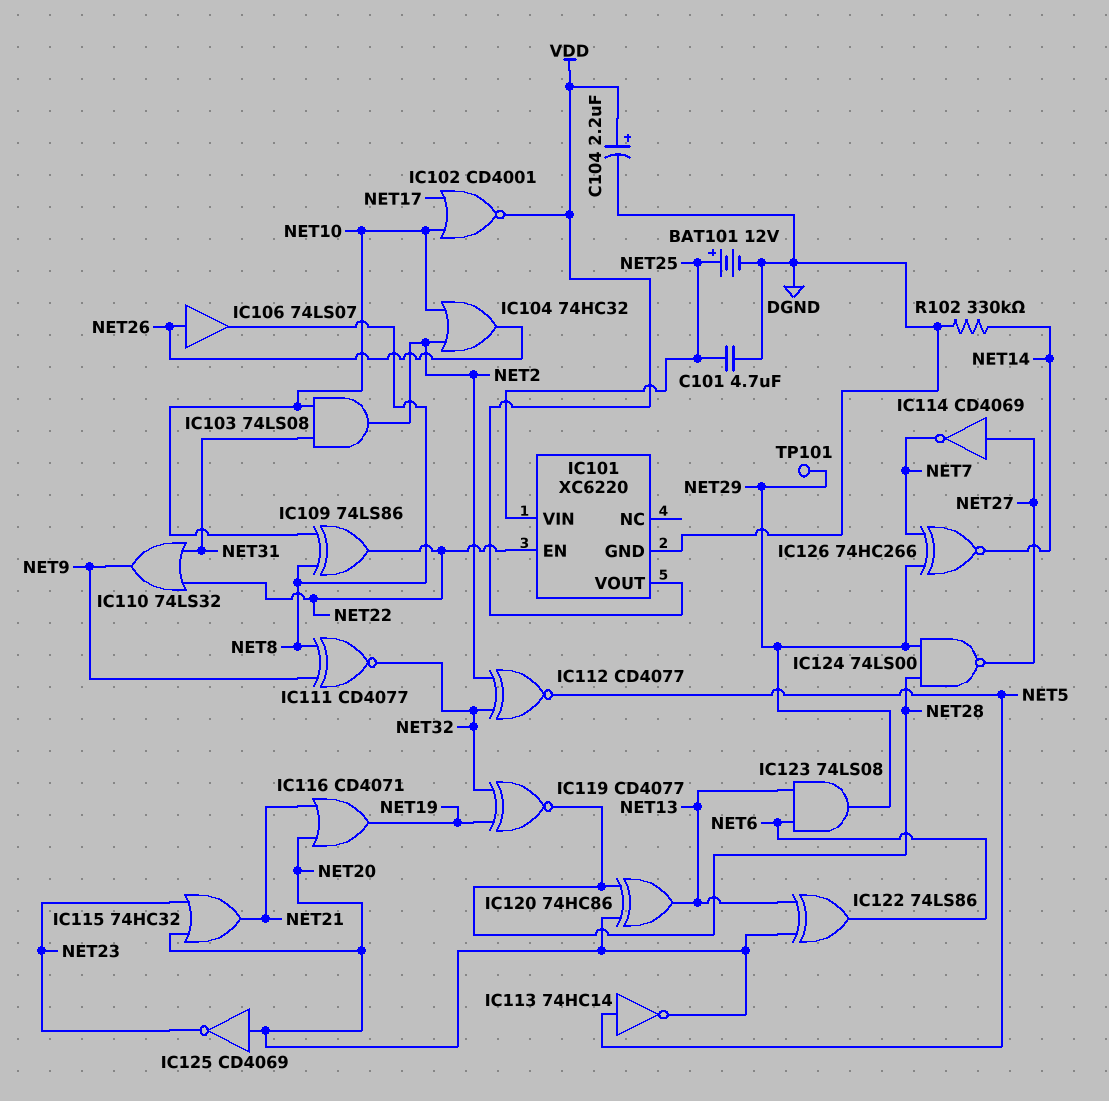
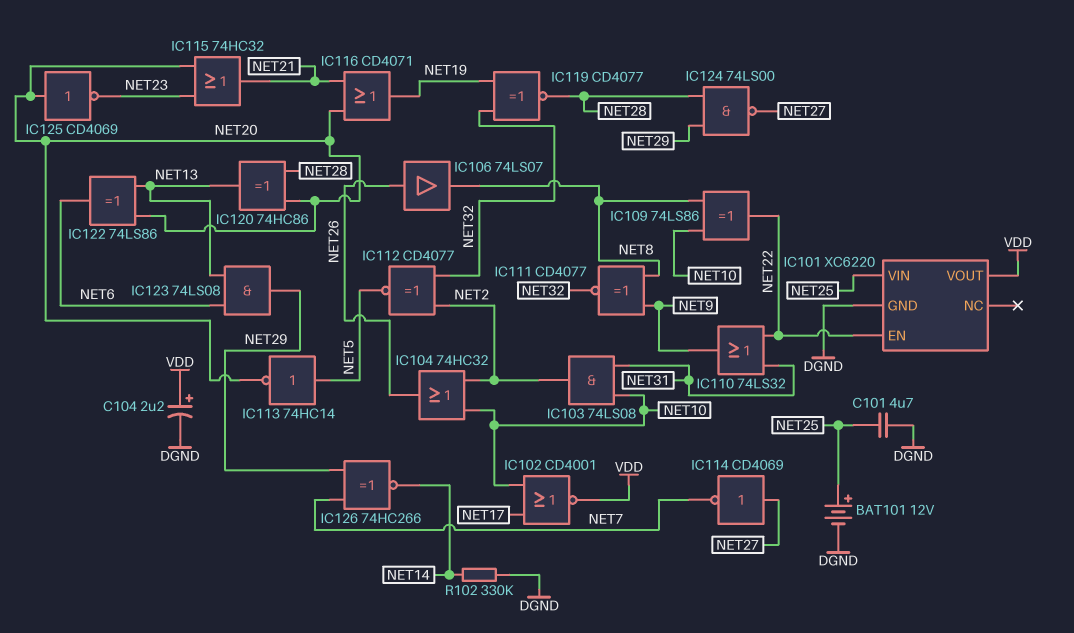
TP101: test point (NET29) -> none

